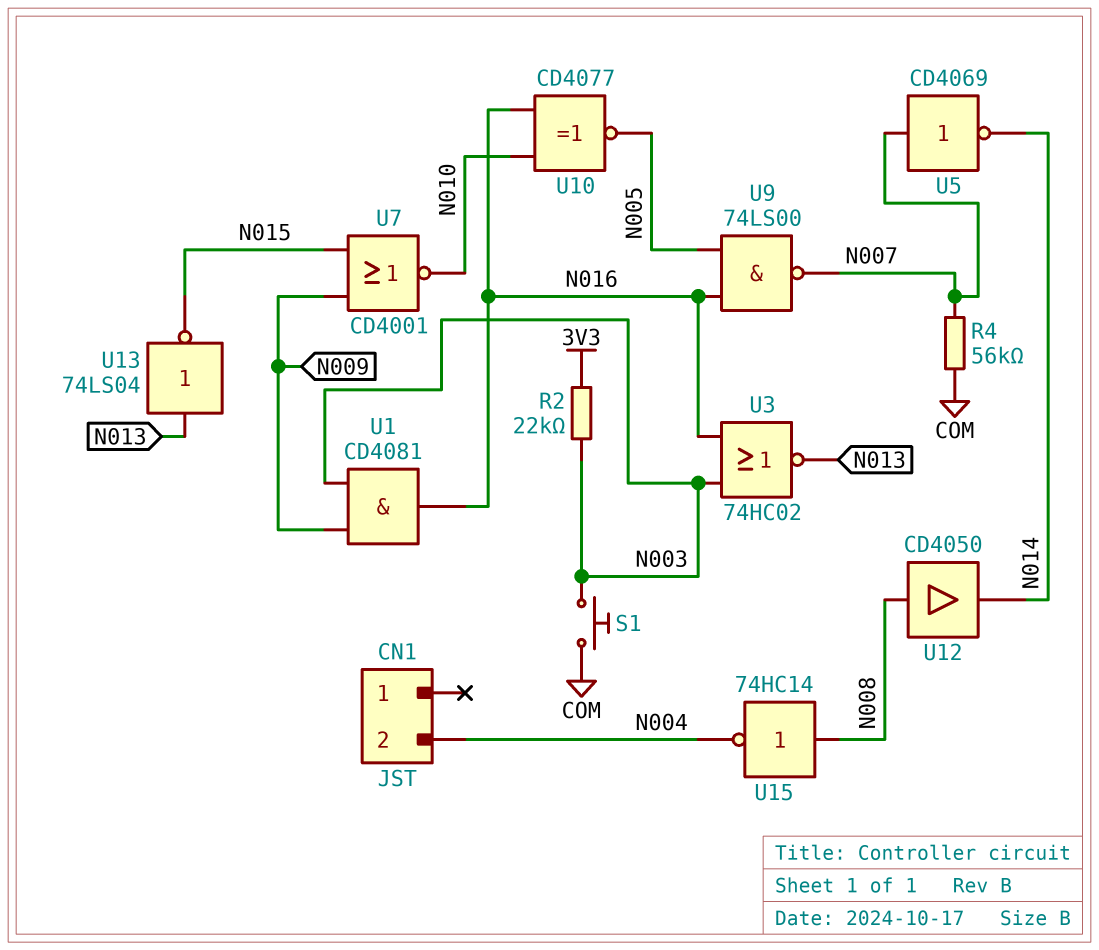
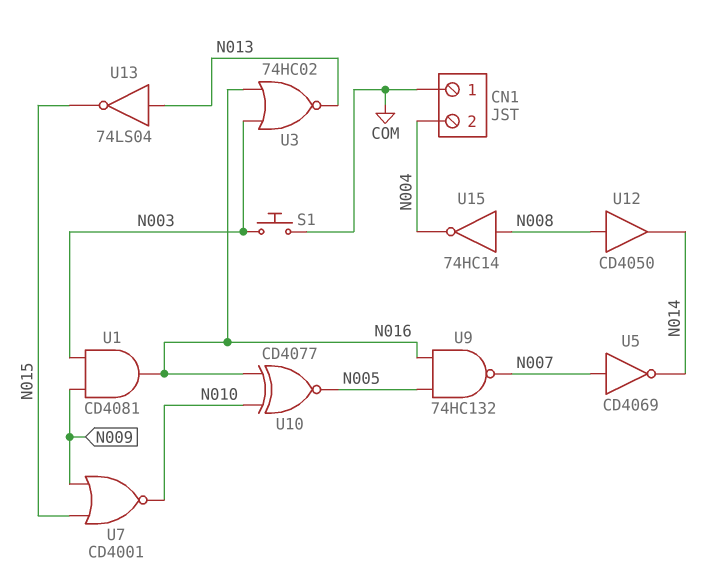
CN1 pin 1: none -> COM
R2: 22k (3V3, N003) -> none
R4: 56k (COM, N007) -> none
U9: NAND 74LS00 (in N005, in N016, out N007) -> NAND 74HC132 (in N005, in N016, out N007)

